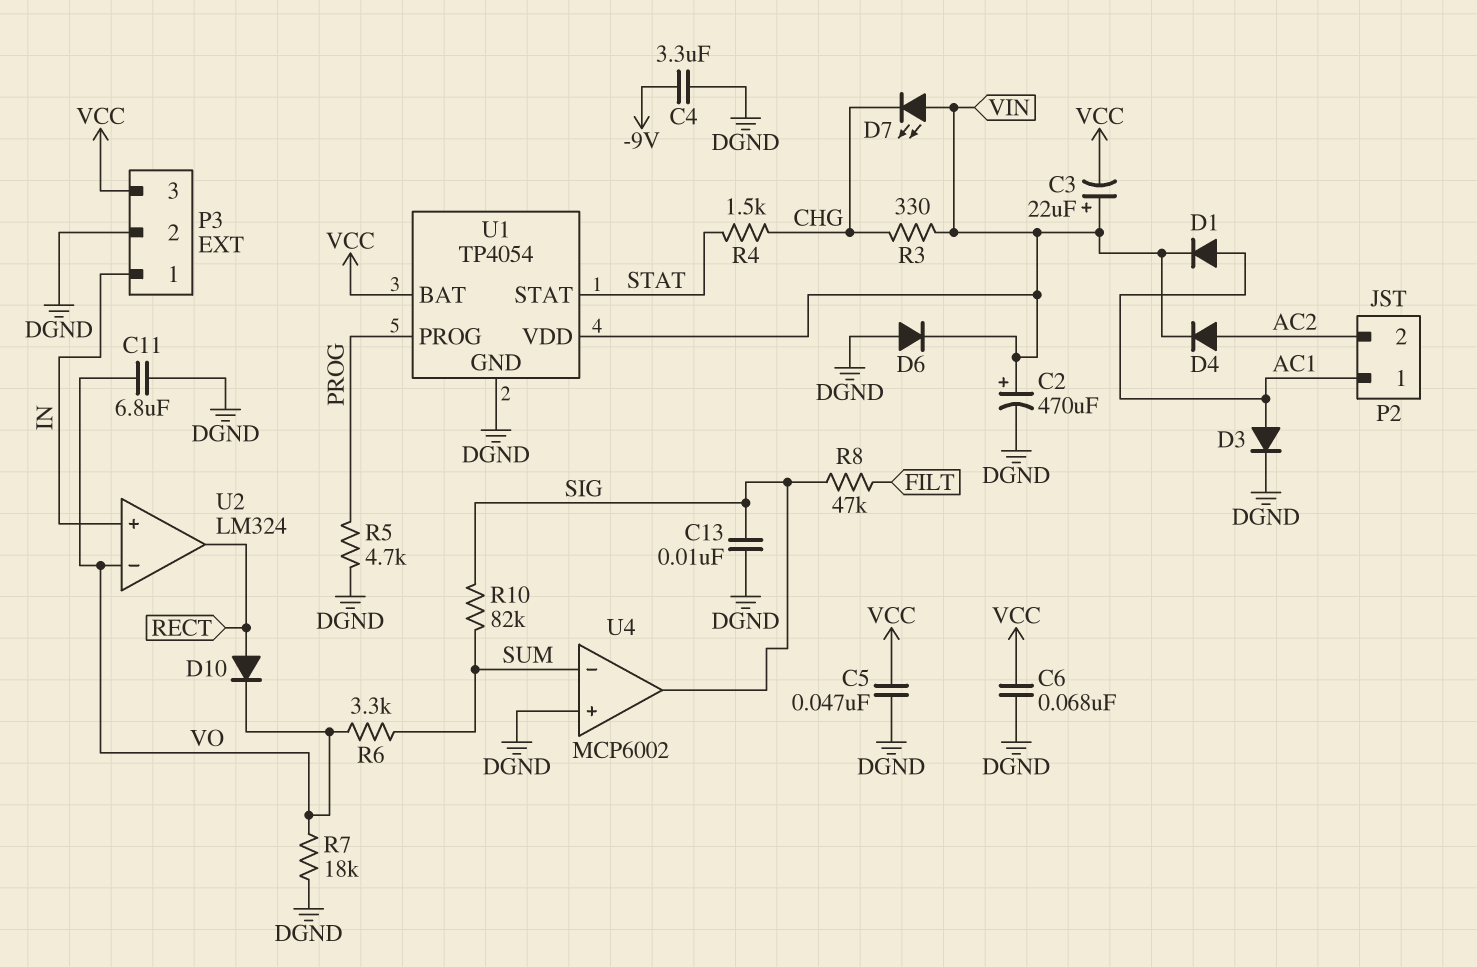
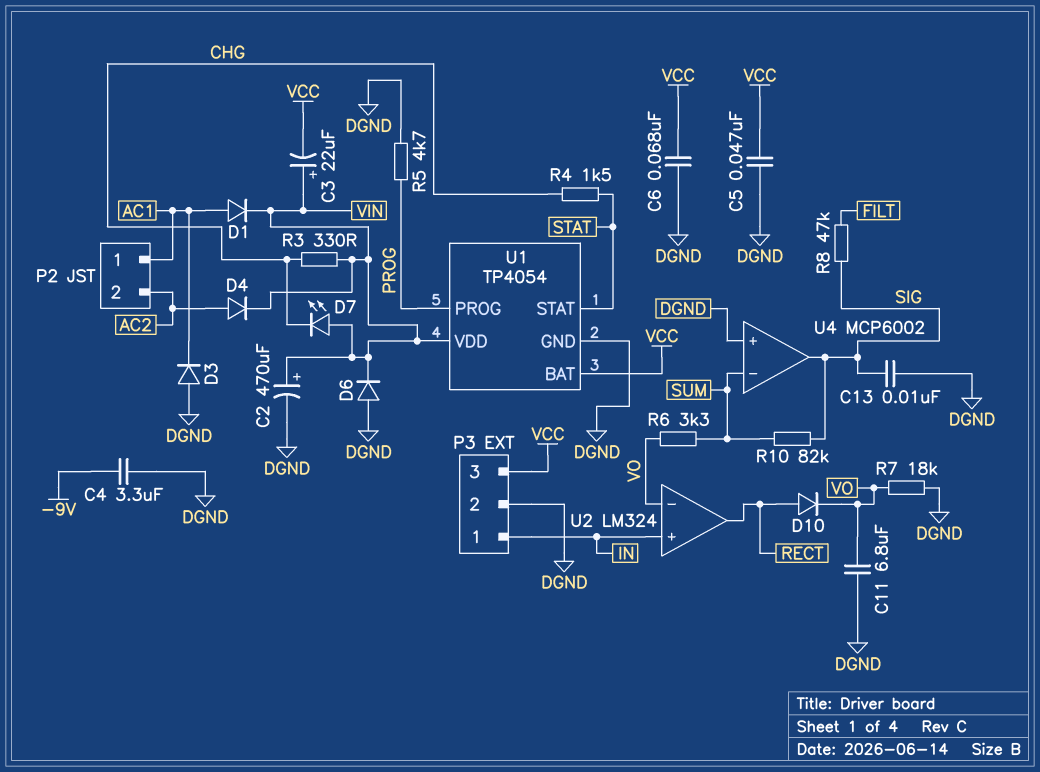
D3: diode (A AC1, K DGND) -> diode (A DGND, K AC1)

